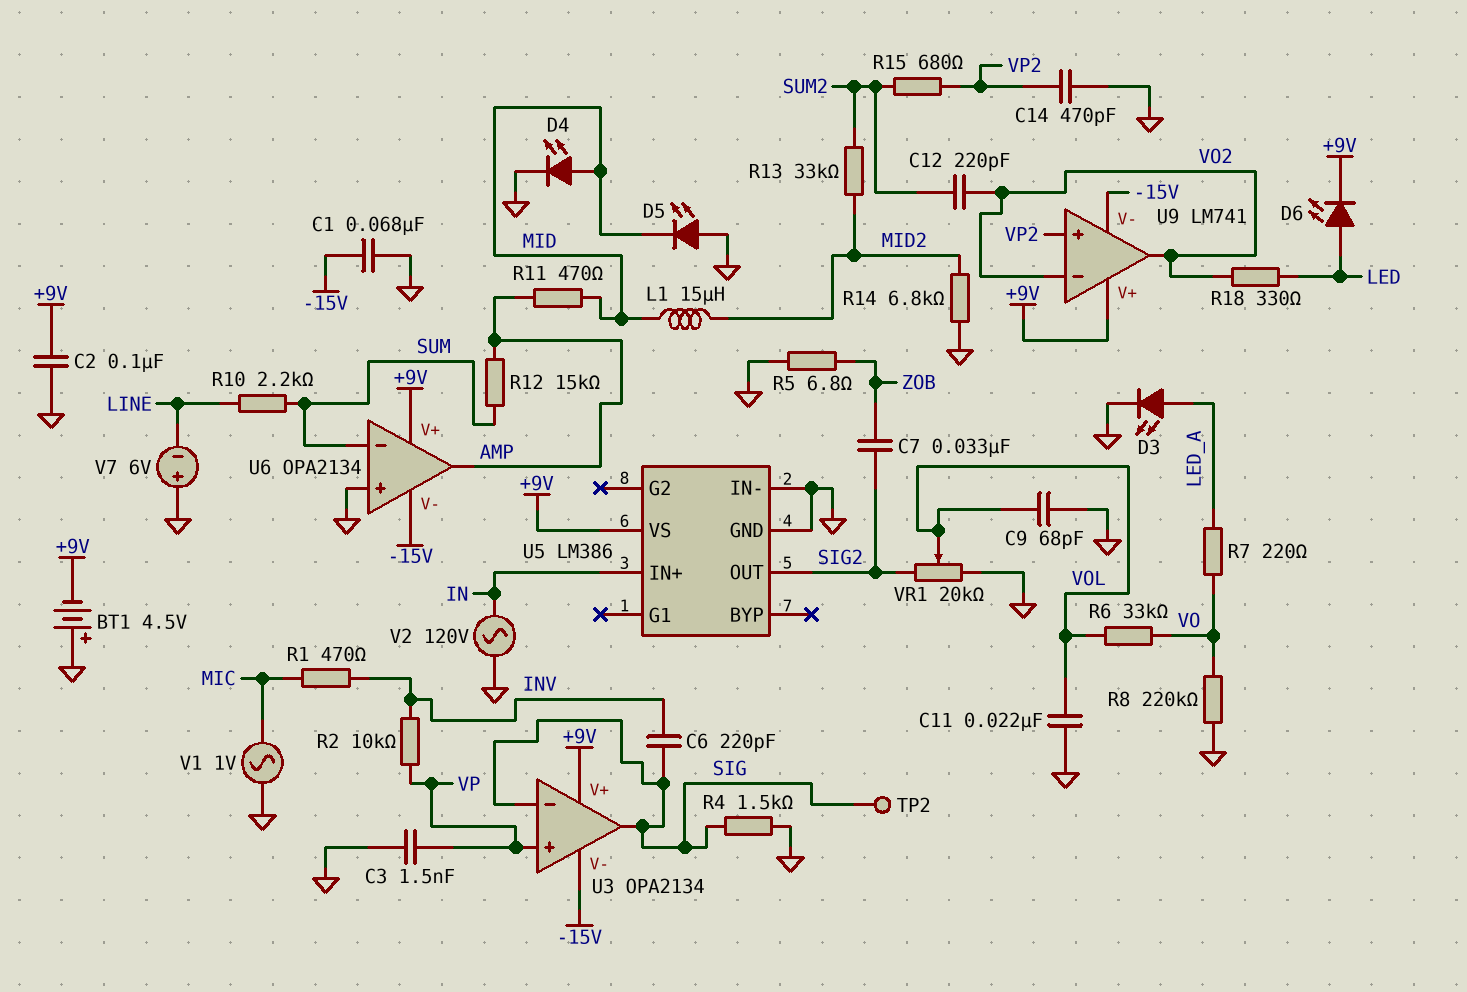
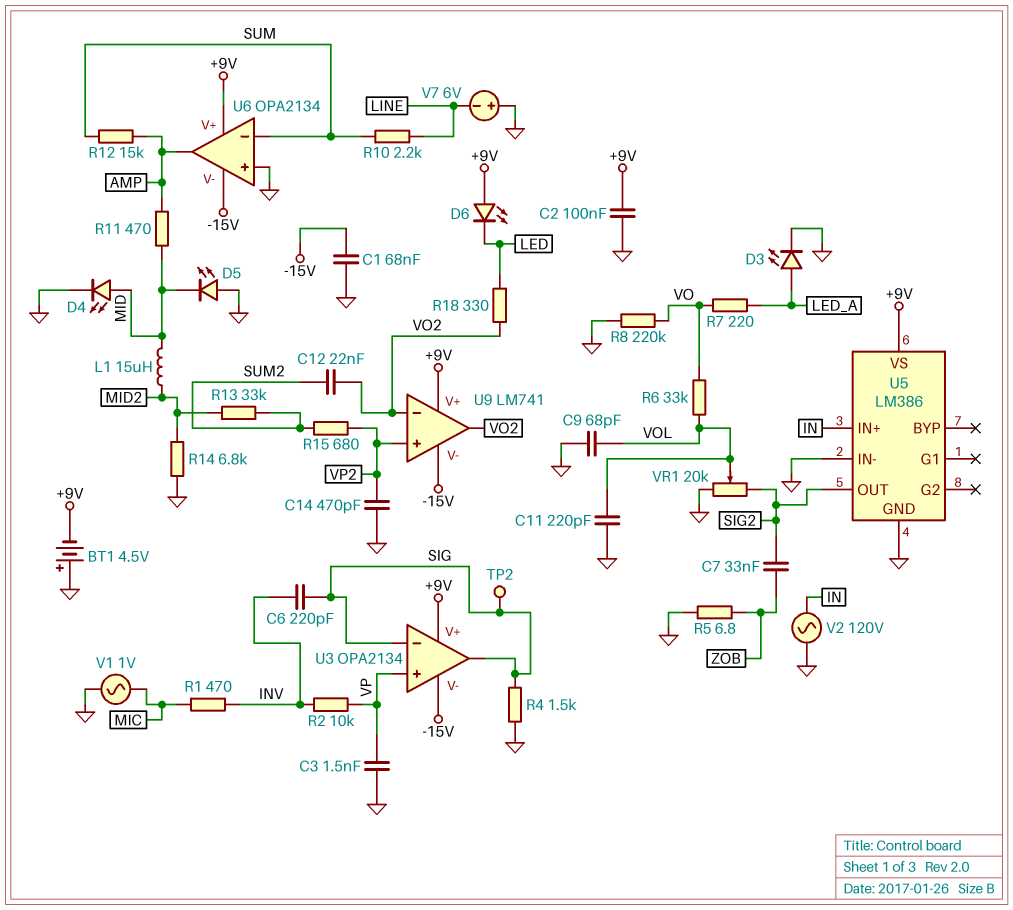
C11: 22nF (GND, VOL) -> 220pF (GND, VOL)
C12: 220pF (SUM2, VO2) -> 22nF (SUM2, VO2)
D6: LED (A LED, K +9V) -> LED (A +9V, K LED)

